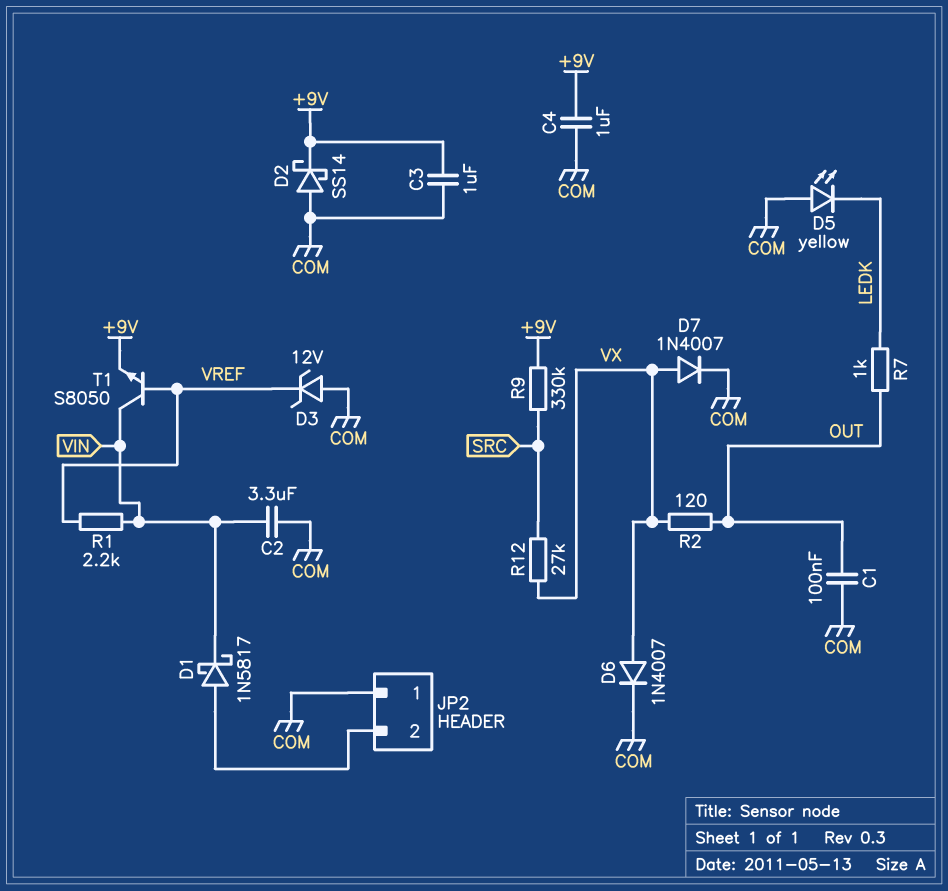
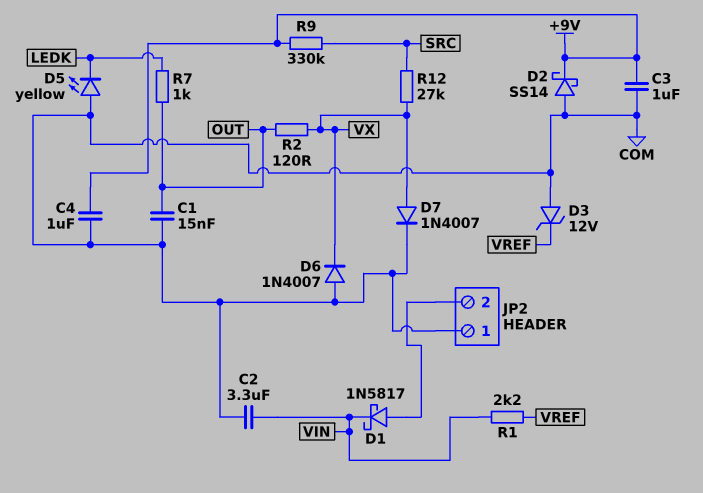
C1: 100nF (COM, OUT) -> 15nF (COM, OUT)
D6: diode 1N4007 (A VX, K COM) -> diode 1N4007 (A COM, K VX)
T1: NPN S8050 (B VREF, C VIN, E +9V) -> none

